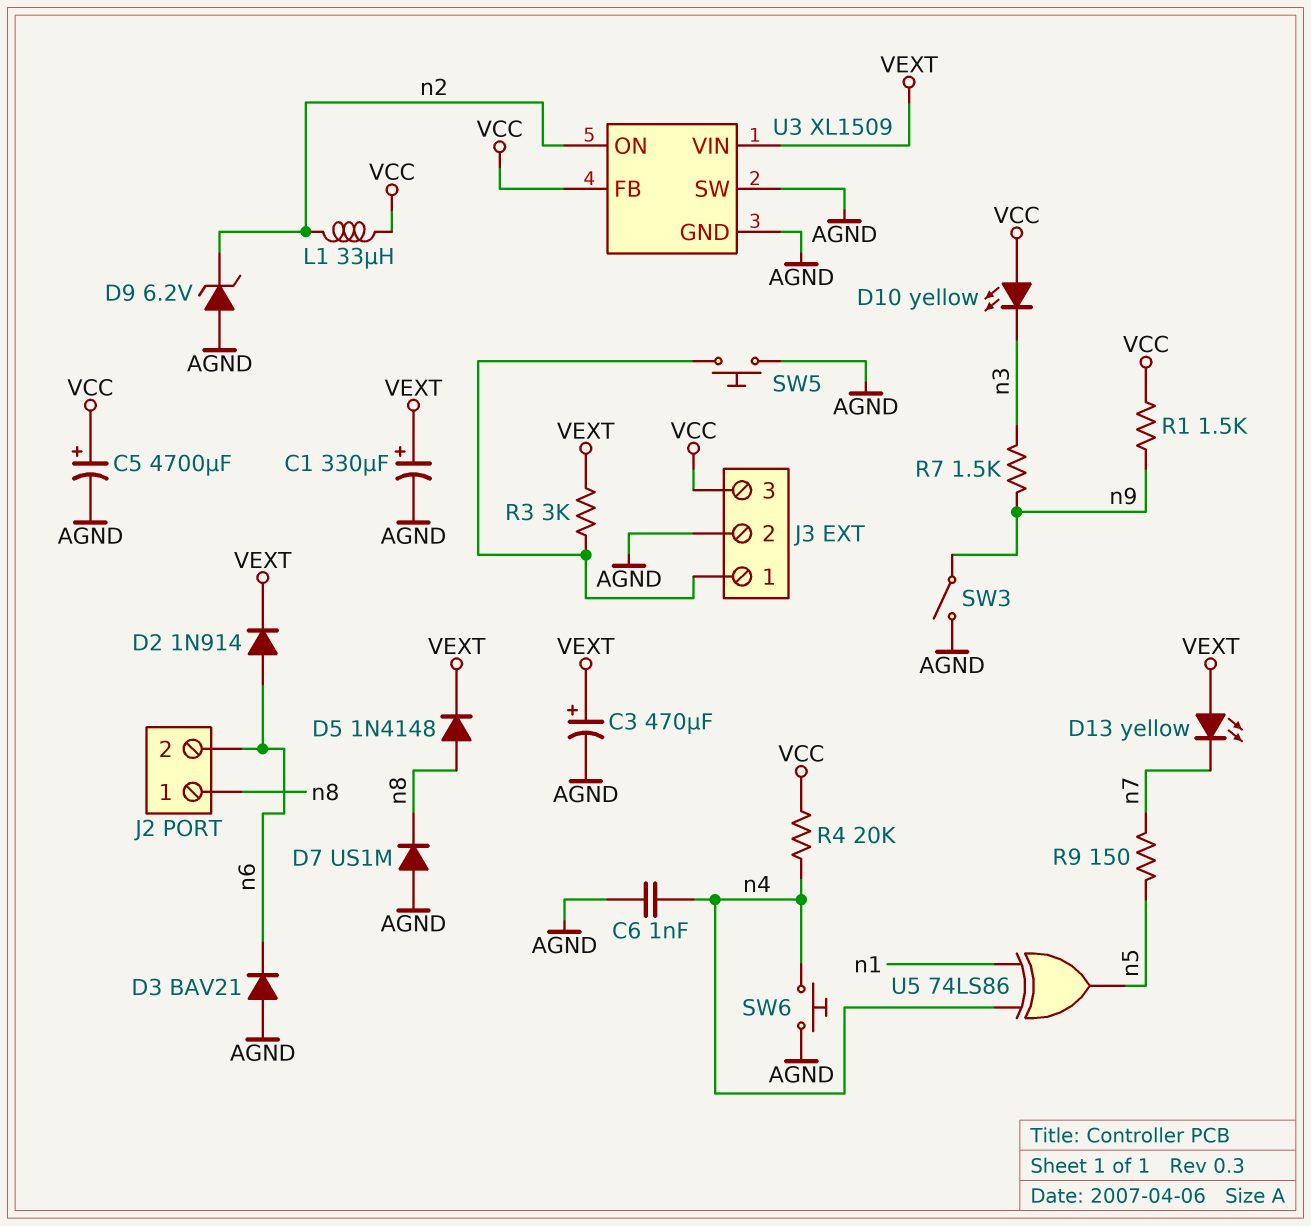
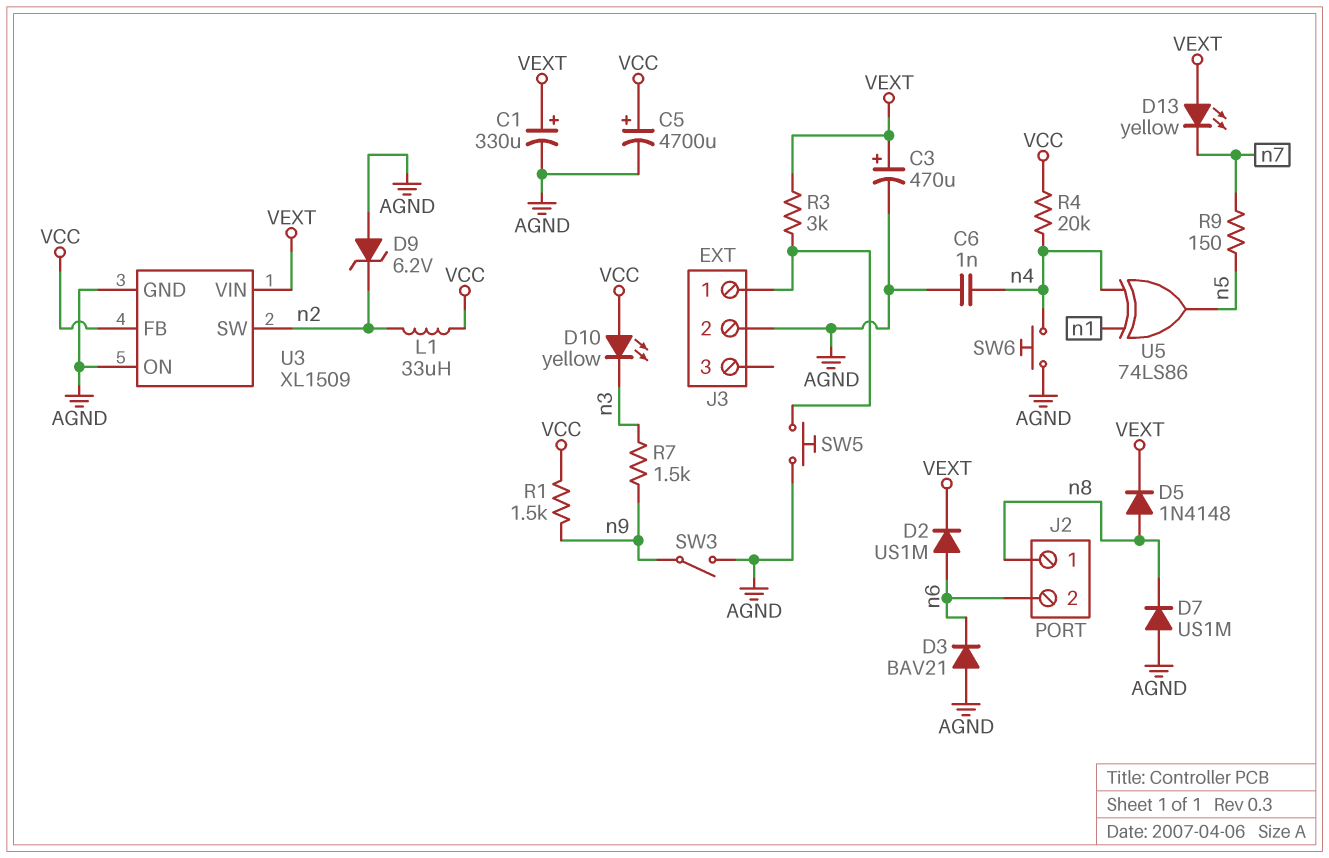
D2: diode 1N914 (A n6, K VEXT) -> diode US1M (A n6, K VEXT)
J3 pin 3: VCC -> none
U3 pin ON: n2 -> AGND
U3 pin SW: AGND -> n2

